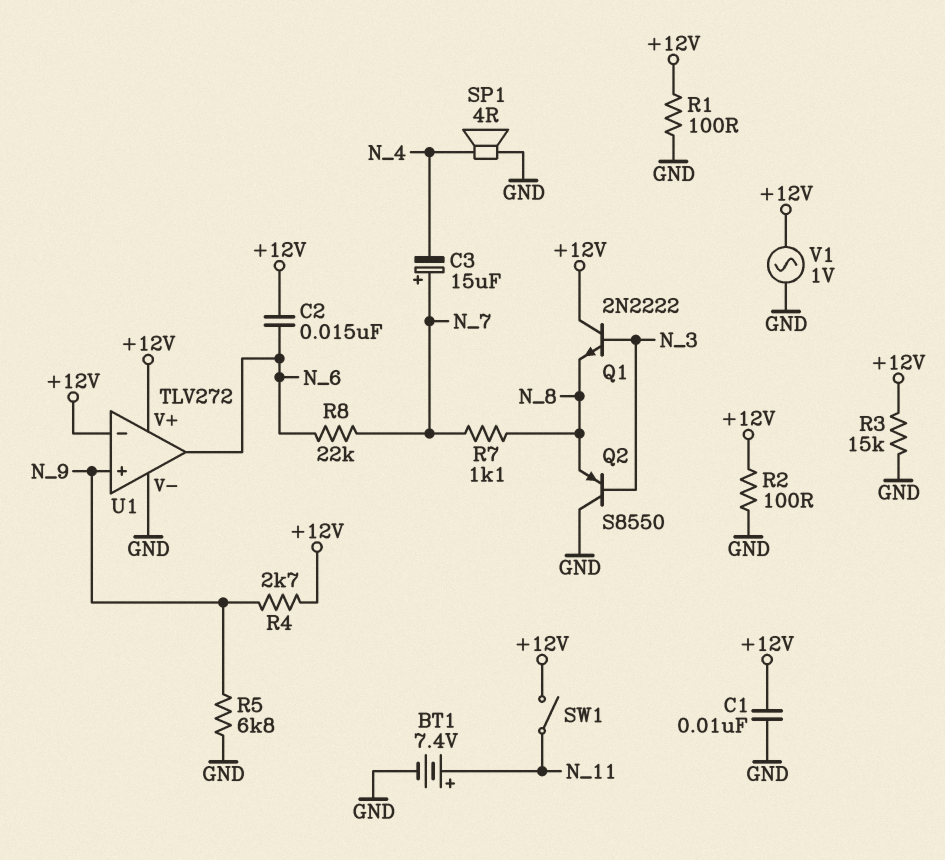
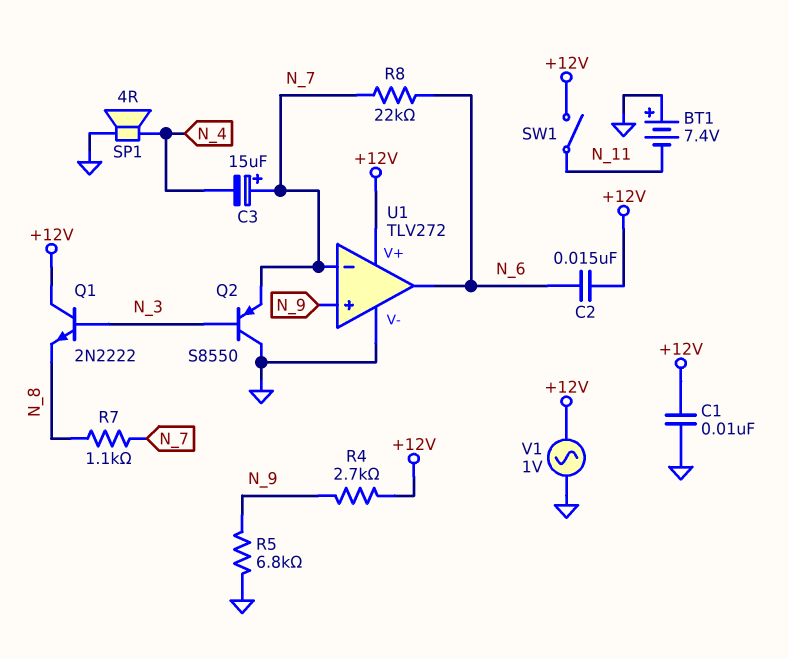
BT1: 7.4V (plus N_11, minus GND) -> 7.4V (plus GND, minus N_11)
Q2: PNP S8550 (B N_3, C GND, E N_8) -> PNP S8550 (B N_3, C GND, E N_7)
R1: 100 (+12V, GND) -> none
R2: 100 (+12V, GND) -> none
R3: 15k (+12V, GND) -> none
U1 pin in-: +12V -> N_7

